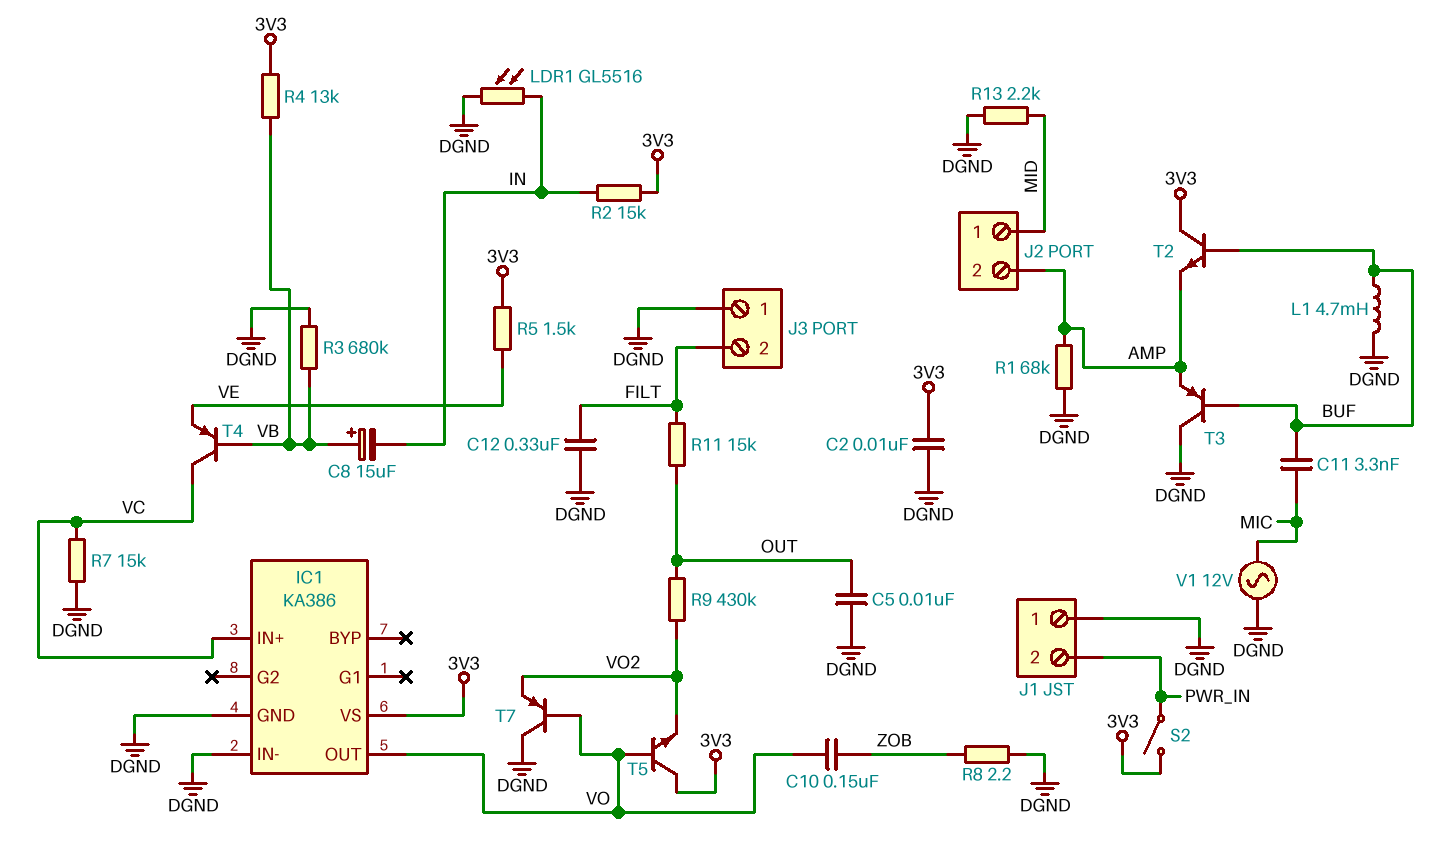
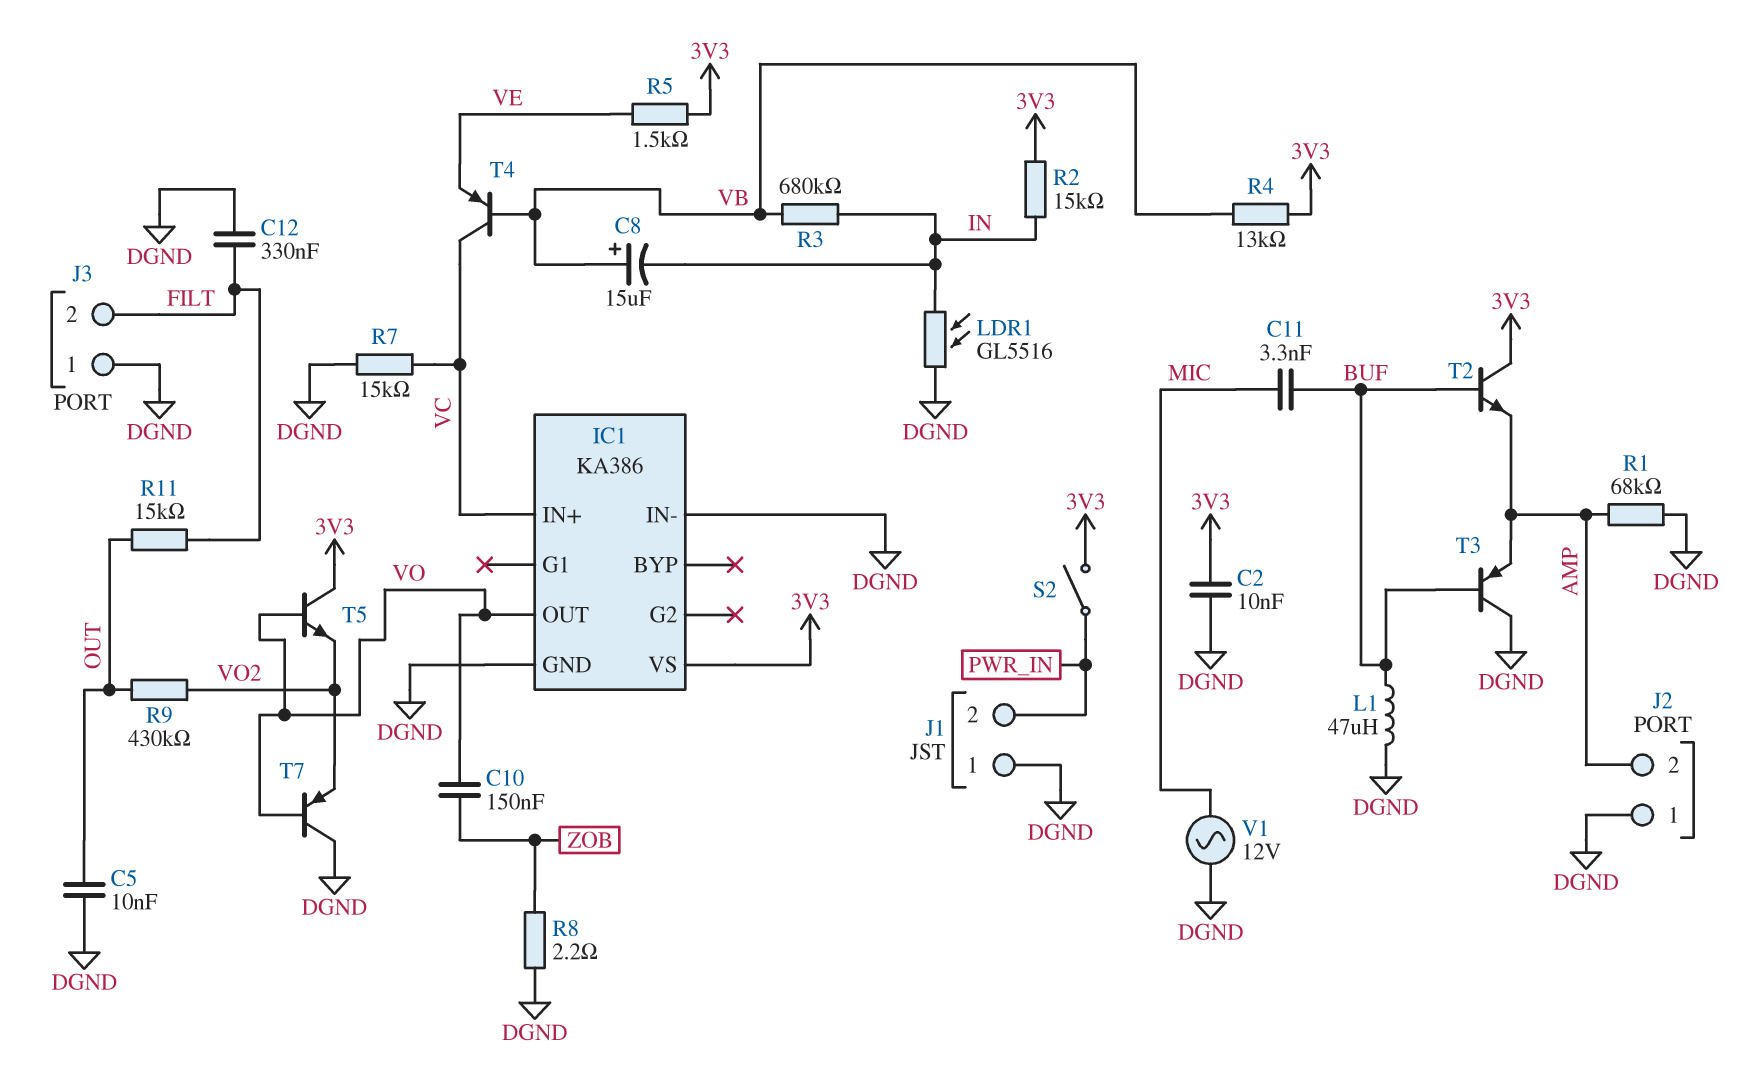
J2 pin 1: MID -> DGND
L1: 4.7mH (BUF, DGND) -> 47uH (BUF, DGND)
R3: 680k (DGND, VB) -> 680k (IN, VB)
R13: 2.2k (DGND, MID) -> none

